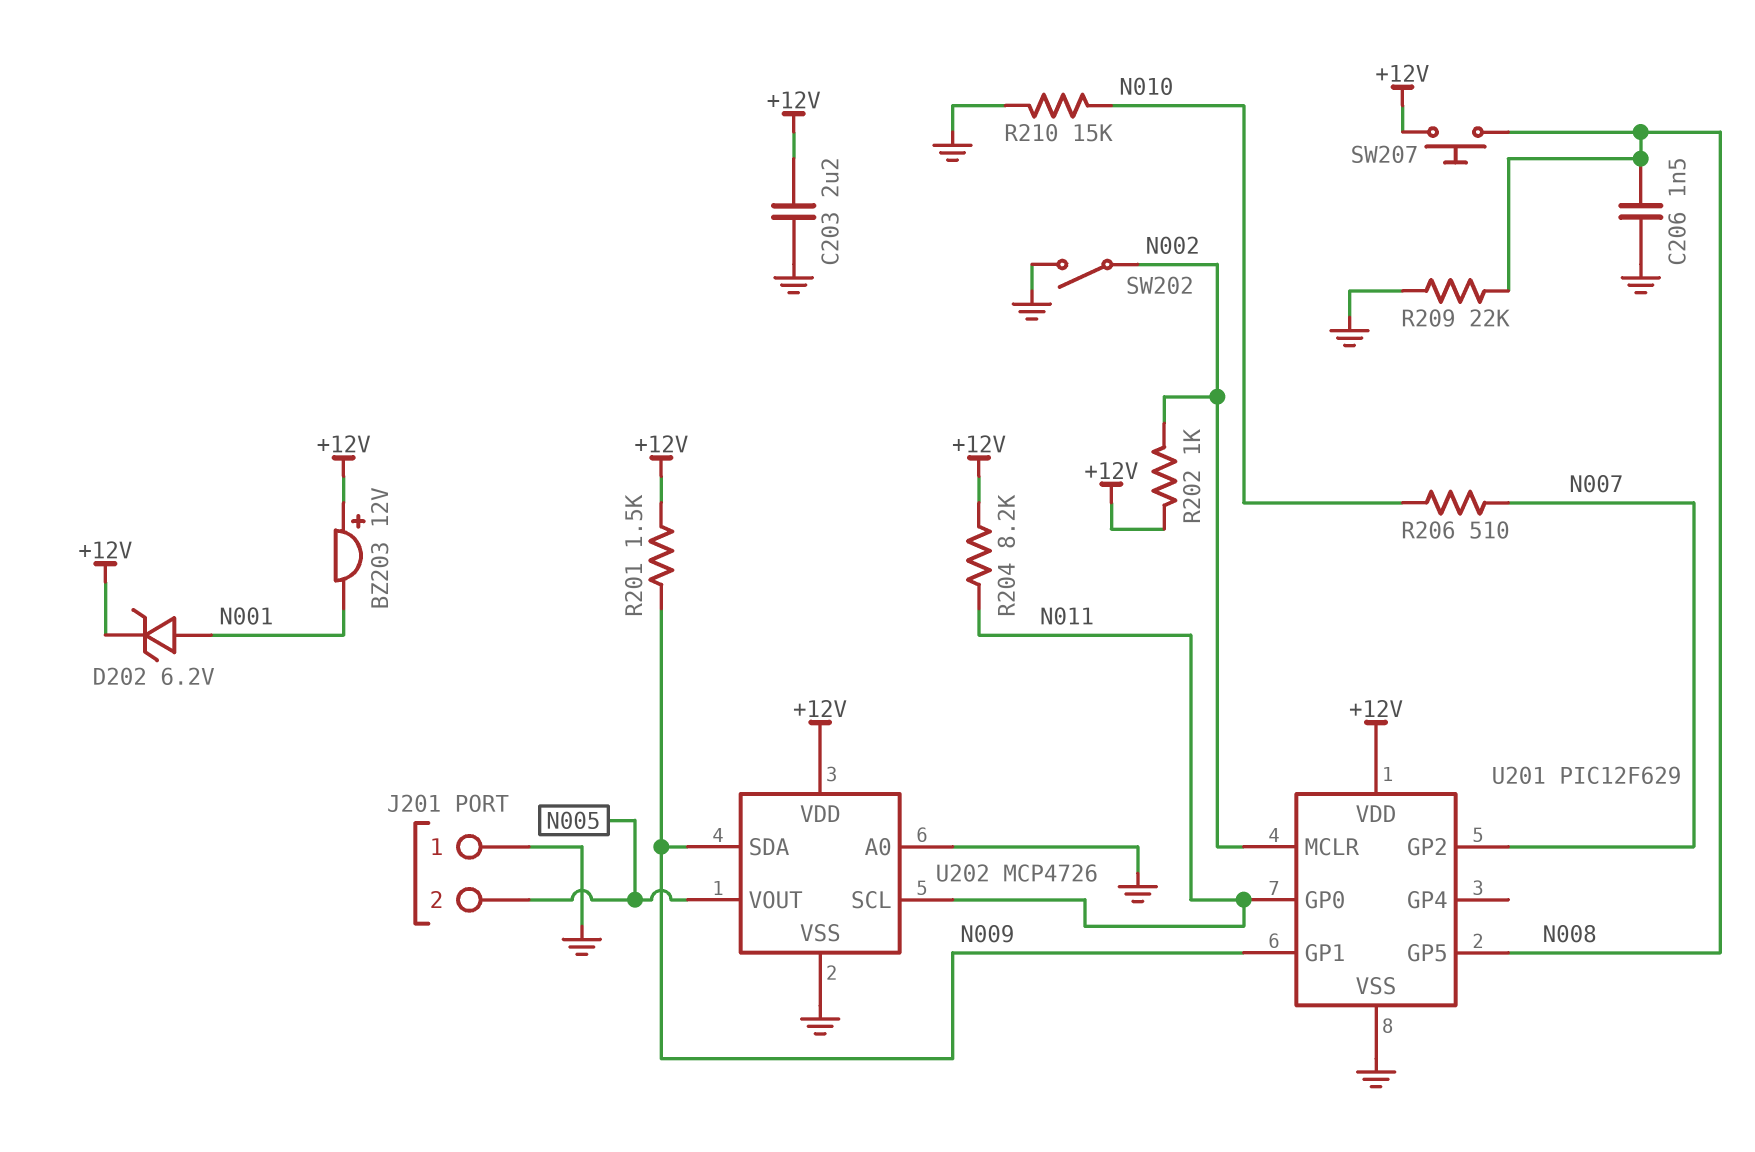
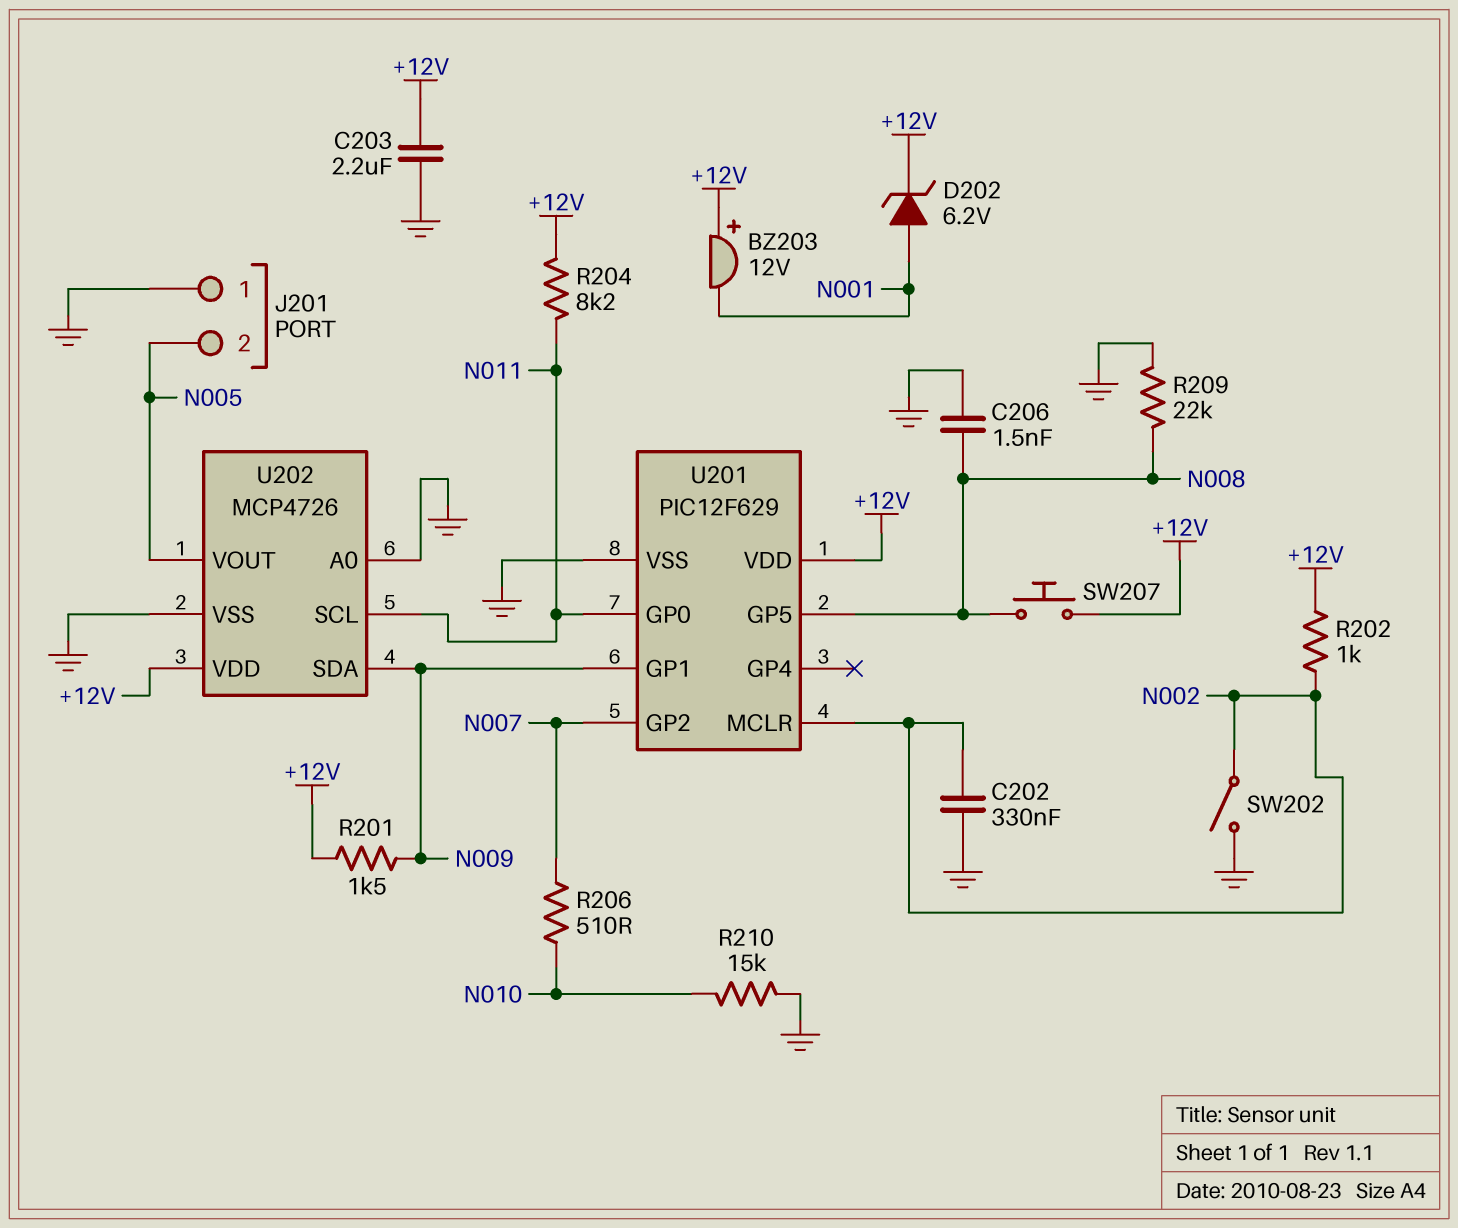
C202: none -> 330nF (GND, N002)

